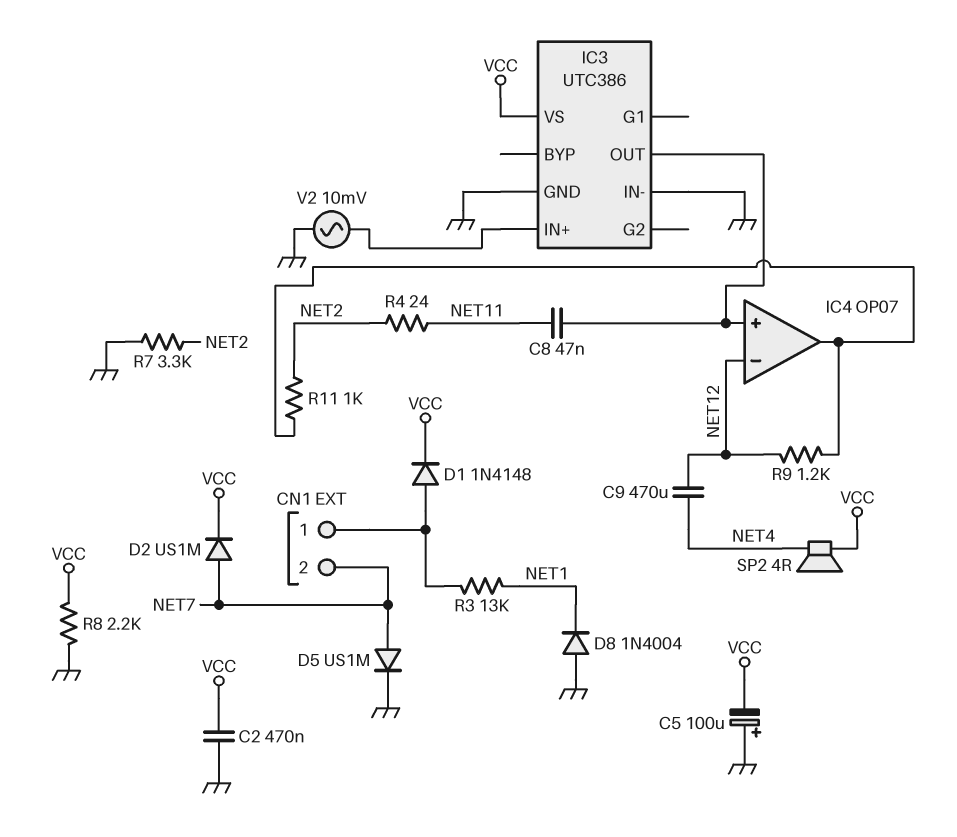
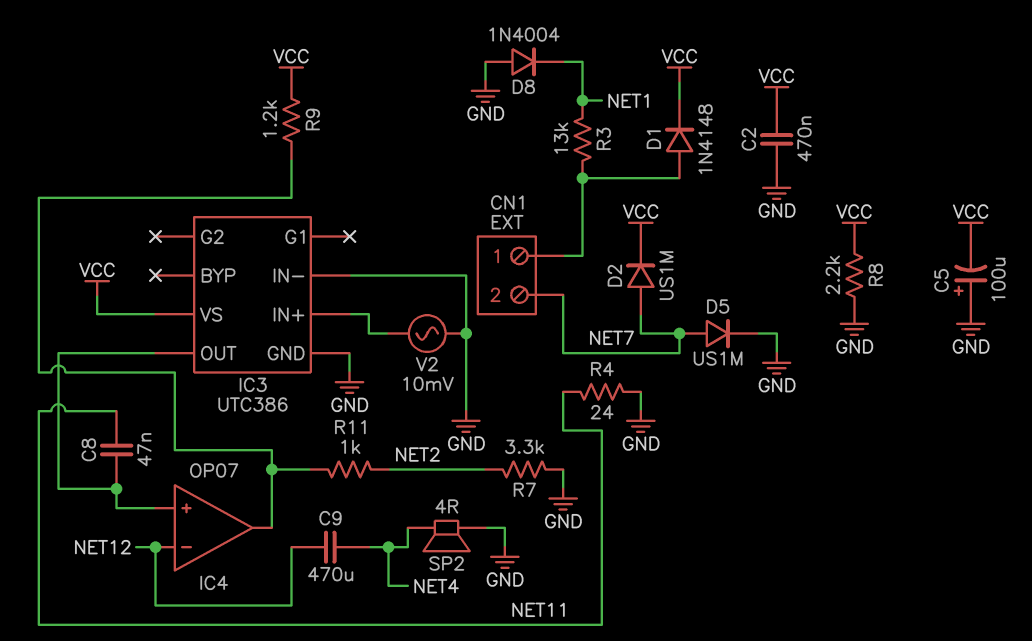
R4: 24 (NET2, NET11) -> 24 (GND, NET11)
R9: 1.2k (IC4/out, NET12) -> 1.2k (IC4/out, VCC)
SP2: speaker 4R (NET4, VCC) -> speaker 4R (GND, NET4)

